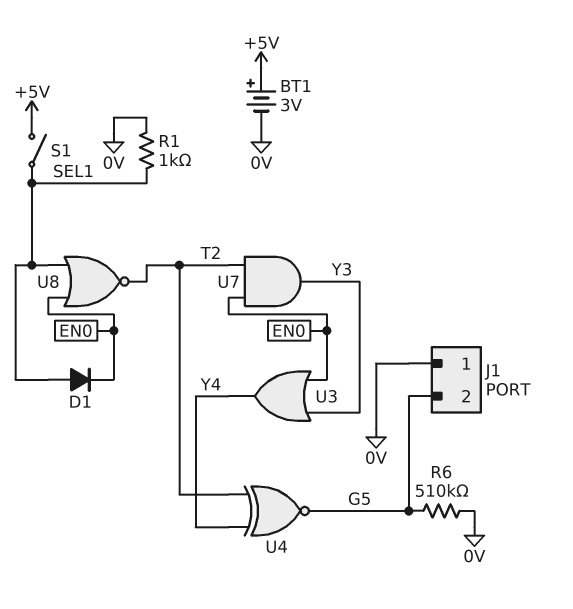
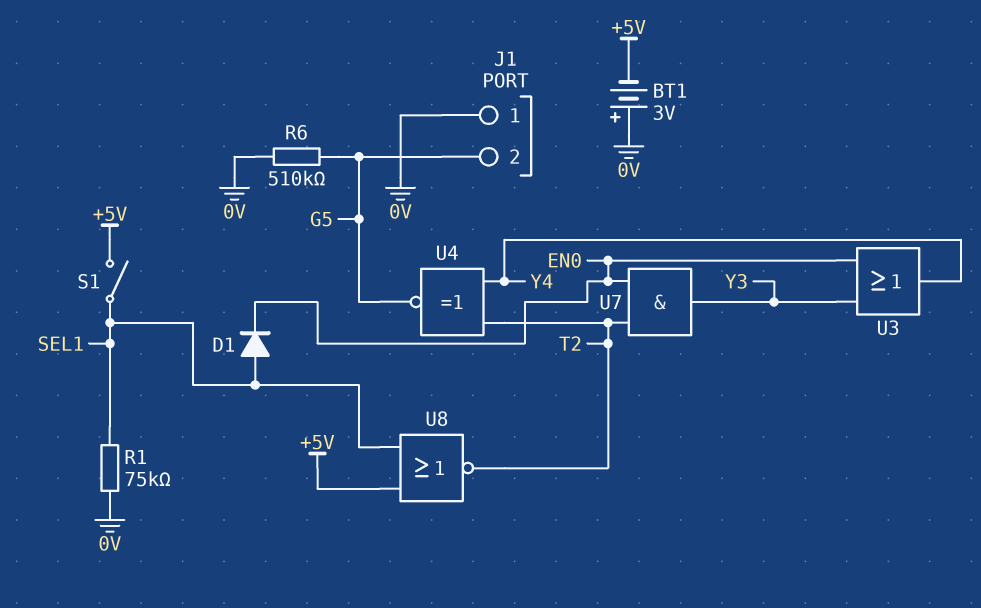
BT1: 3V (plus +5V, minus 0V) -> 3V (plus 0V, minus +5V)
R1: 1k (0V, SEL1) -> 75k (0V, SEL1)
U8: NOR (in EN0, in SEL1, out T2) -> NOR (in +5V, in SEL1, out T2)

